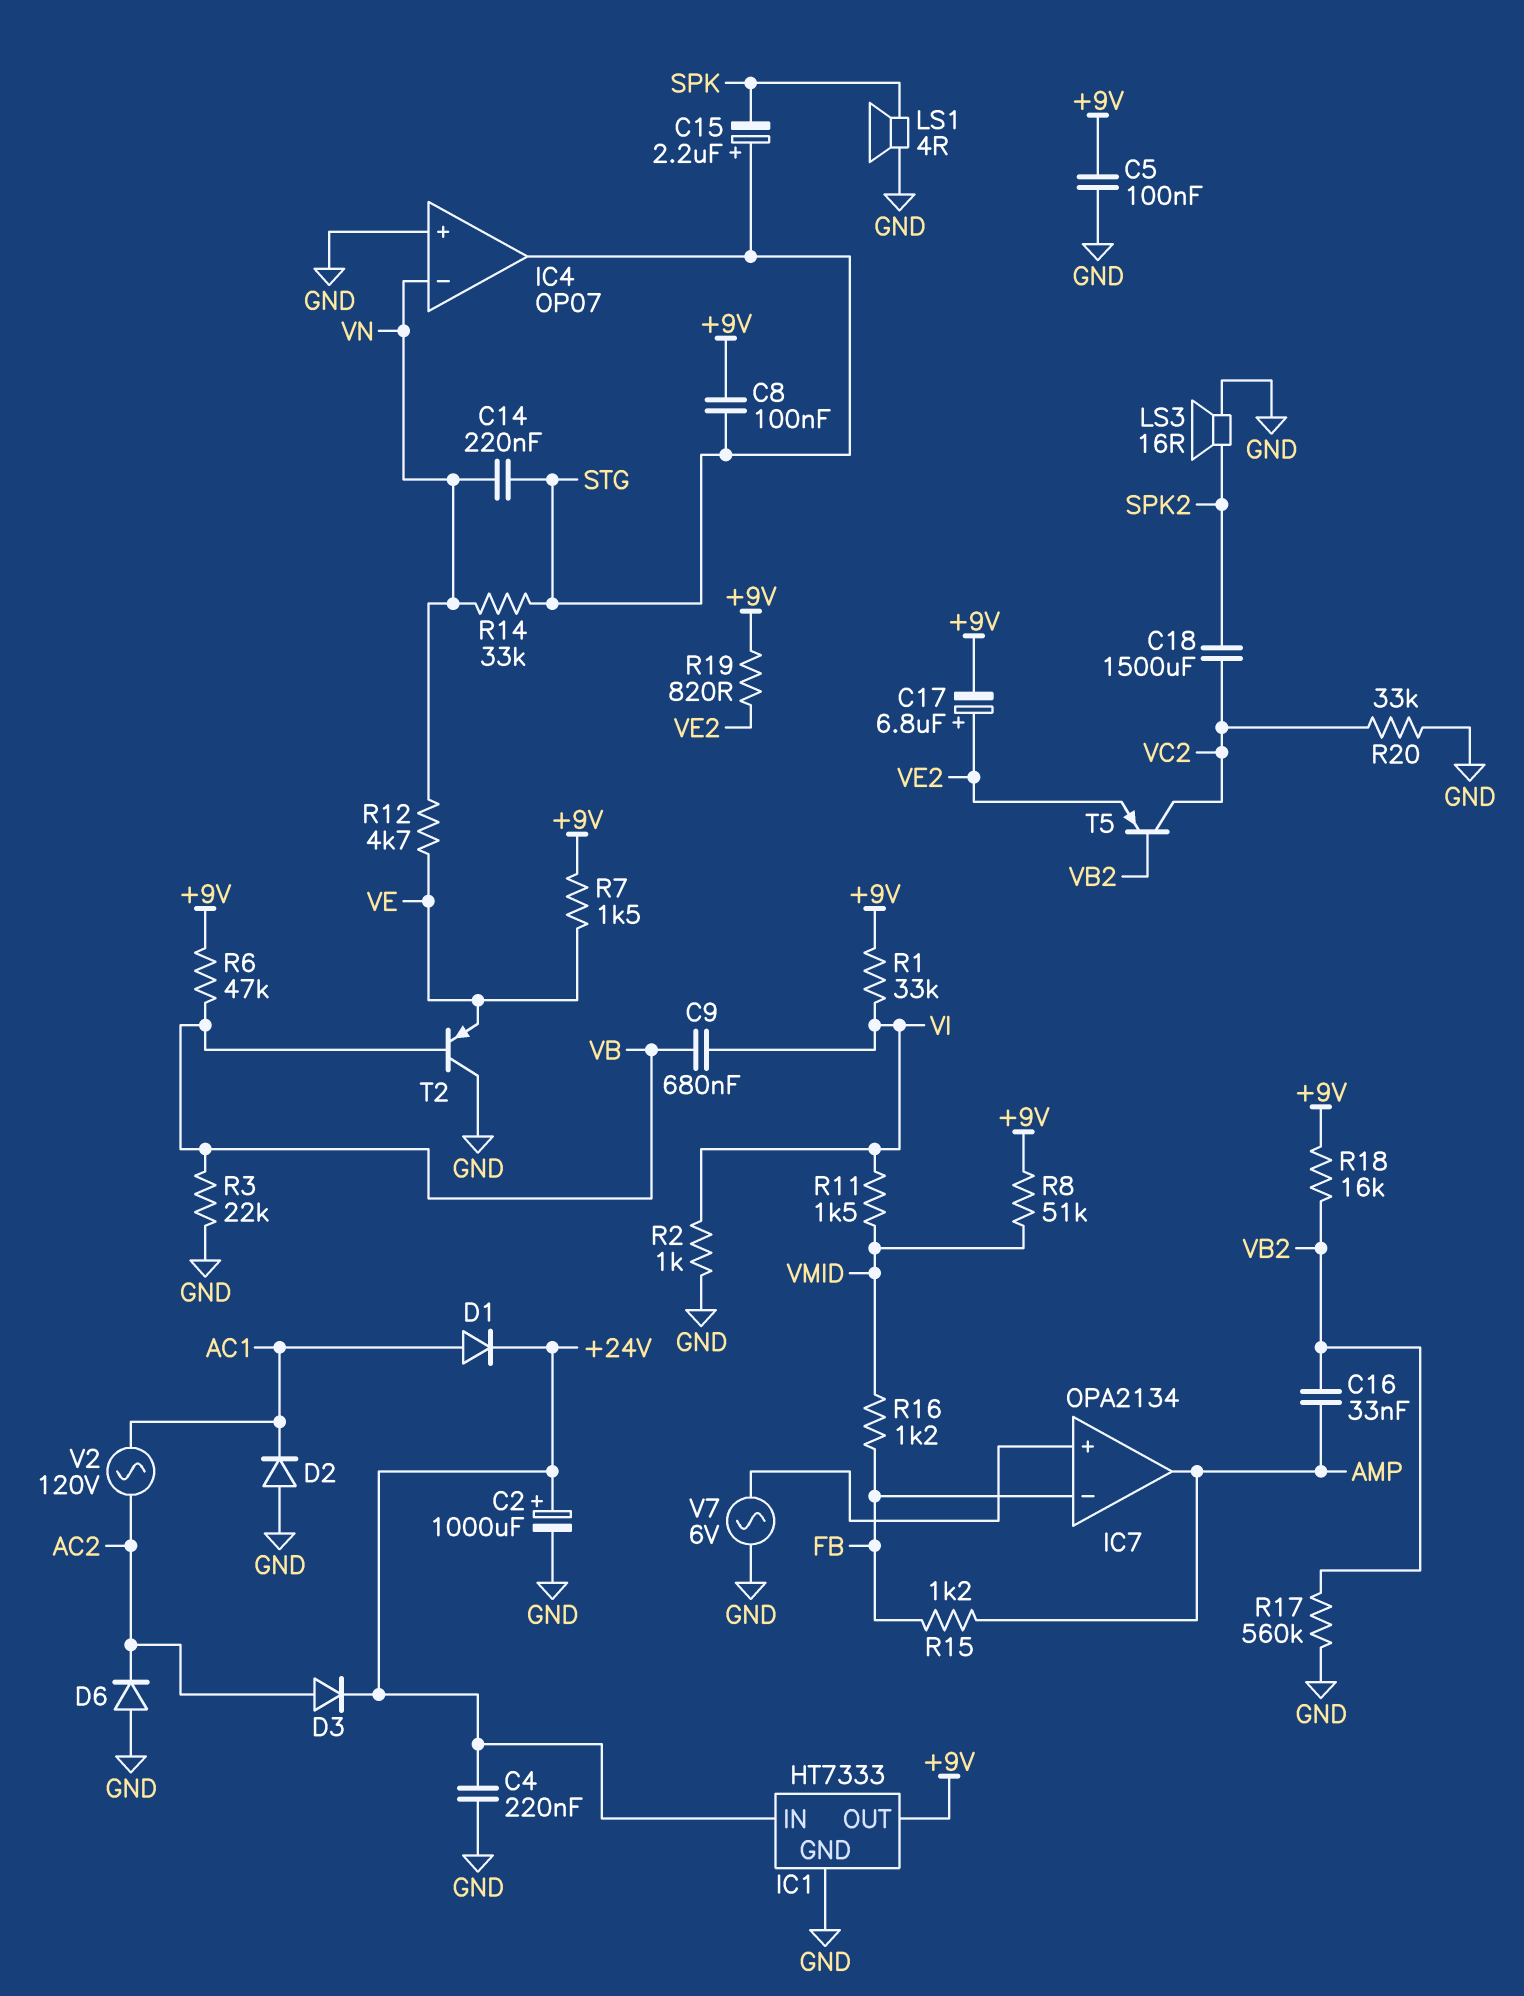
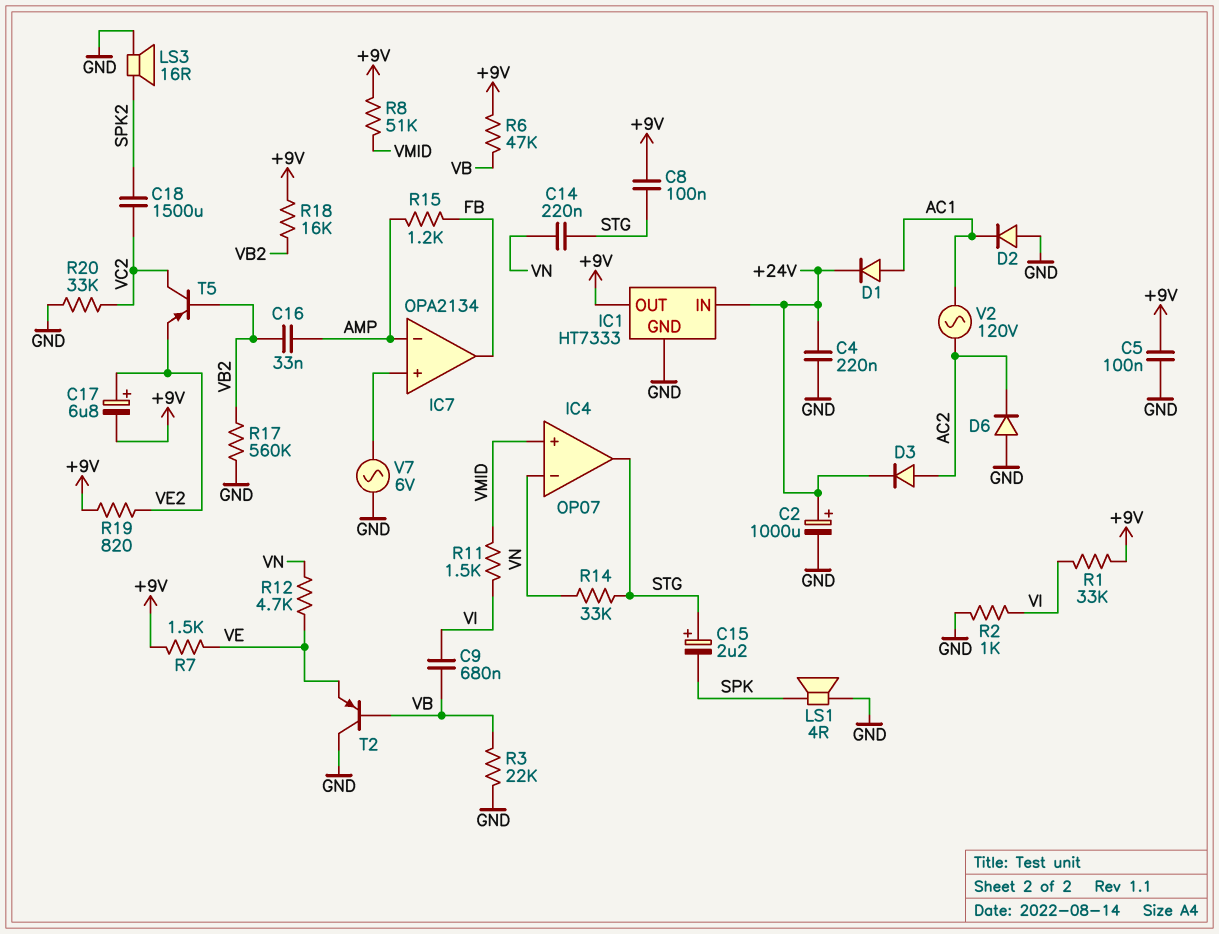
IC4 pin in+: GND -> VMID
IC7 pin in-: FB -> AMP
IC7 pin out: AMP -> FB
R16: 1.2k (FB, VMID) -> none

